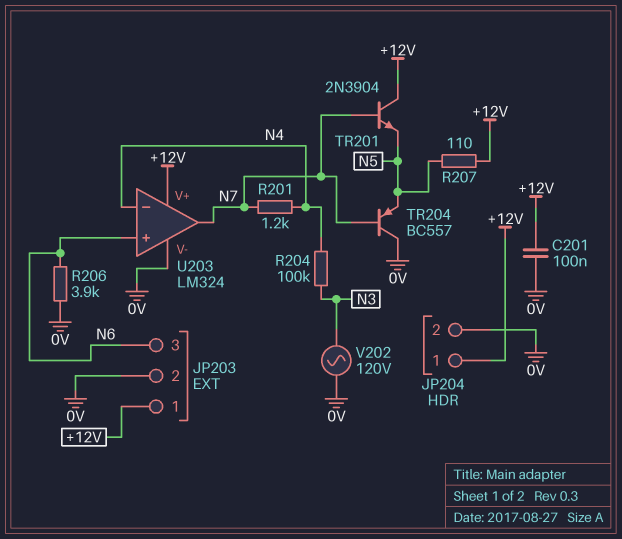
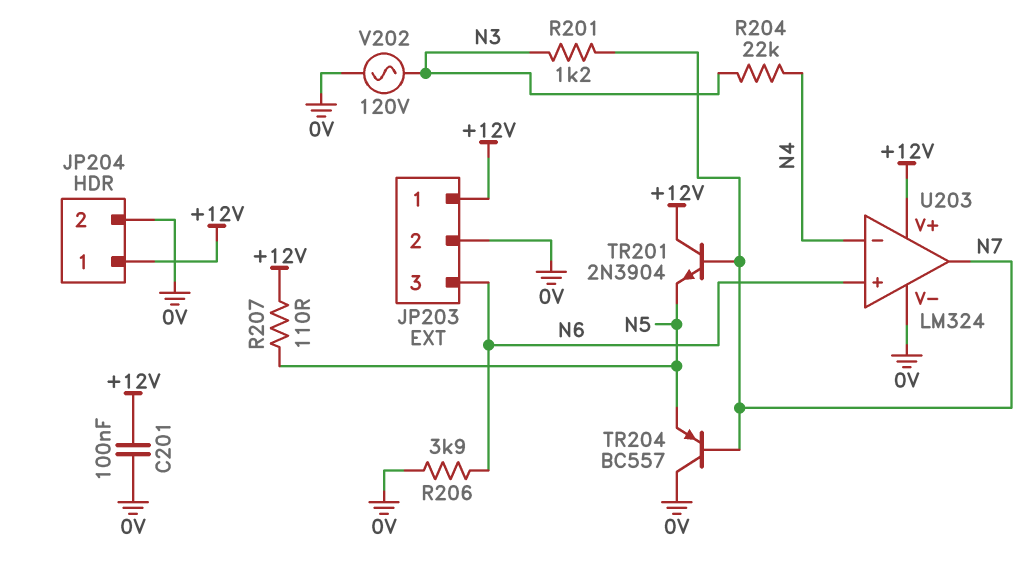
R201: 1.2k (N4, N7) -> 1.2k (N3, N7)
R204: 100k (N3, N4) -> 22k (N3, N4)

